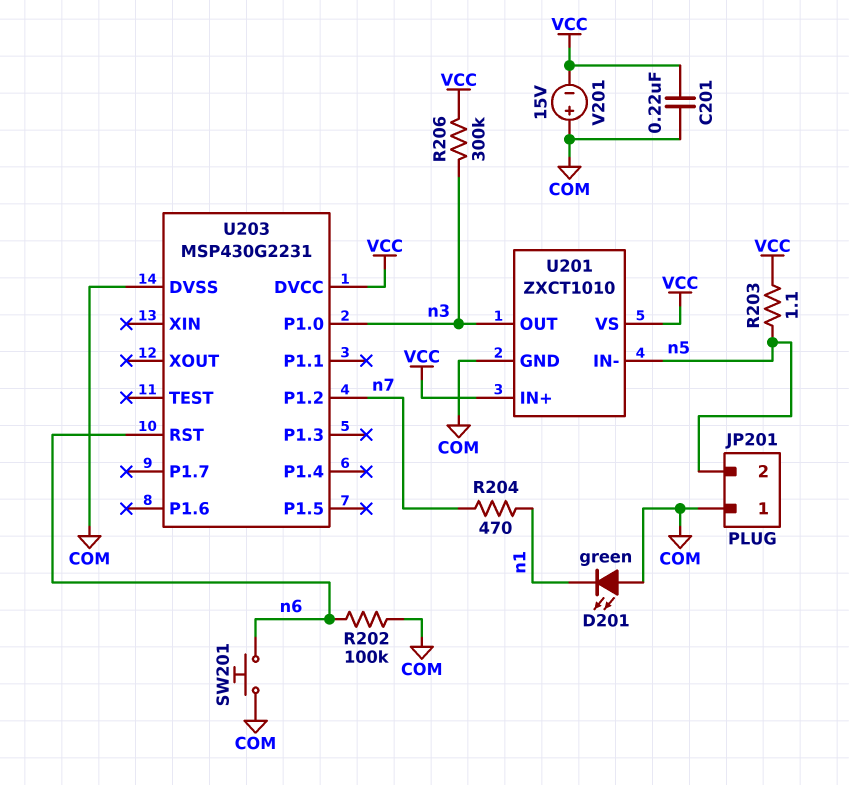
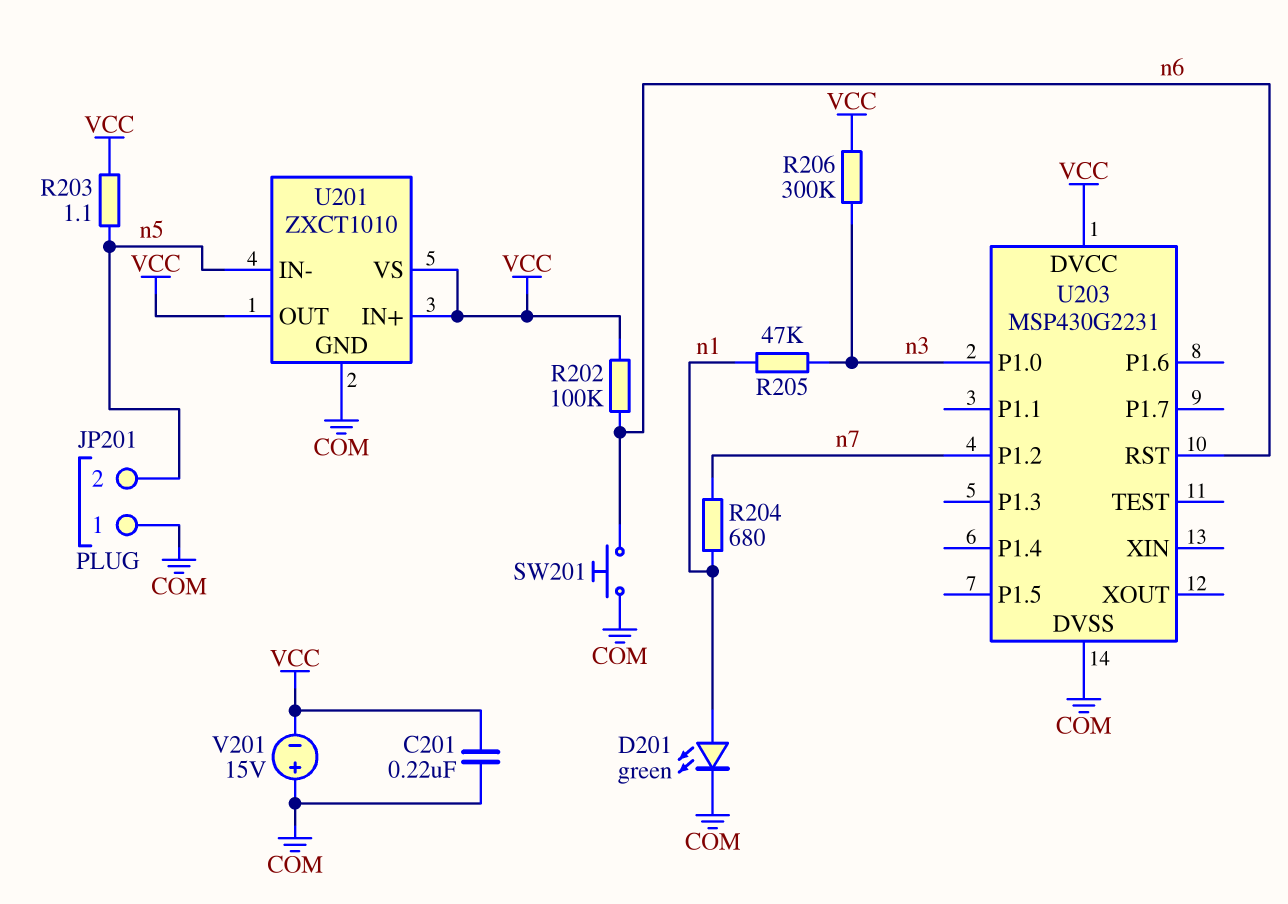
D201: LED green (A COM, K n1) -> LED green (A n1, K COM)
R202: 100k (COM, n6) -> 100k (VCC, n6)
R204: 470 (n1, n7) -> 680 (n1, n7)
R205: none -> 47k (n1, n3)
U201 pin OUT: n3 -> VCC

